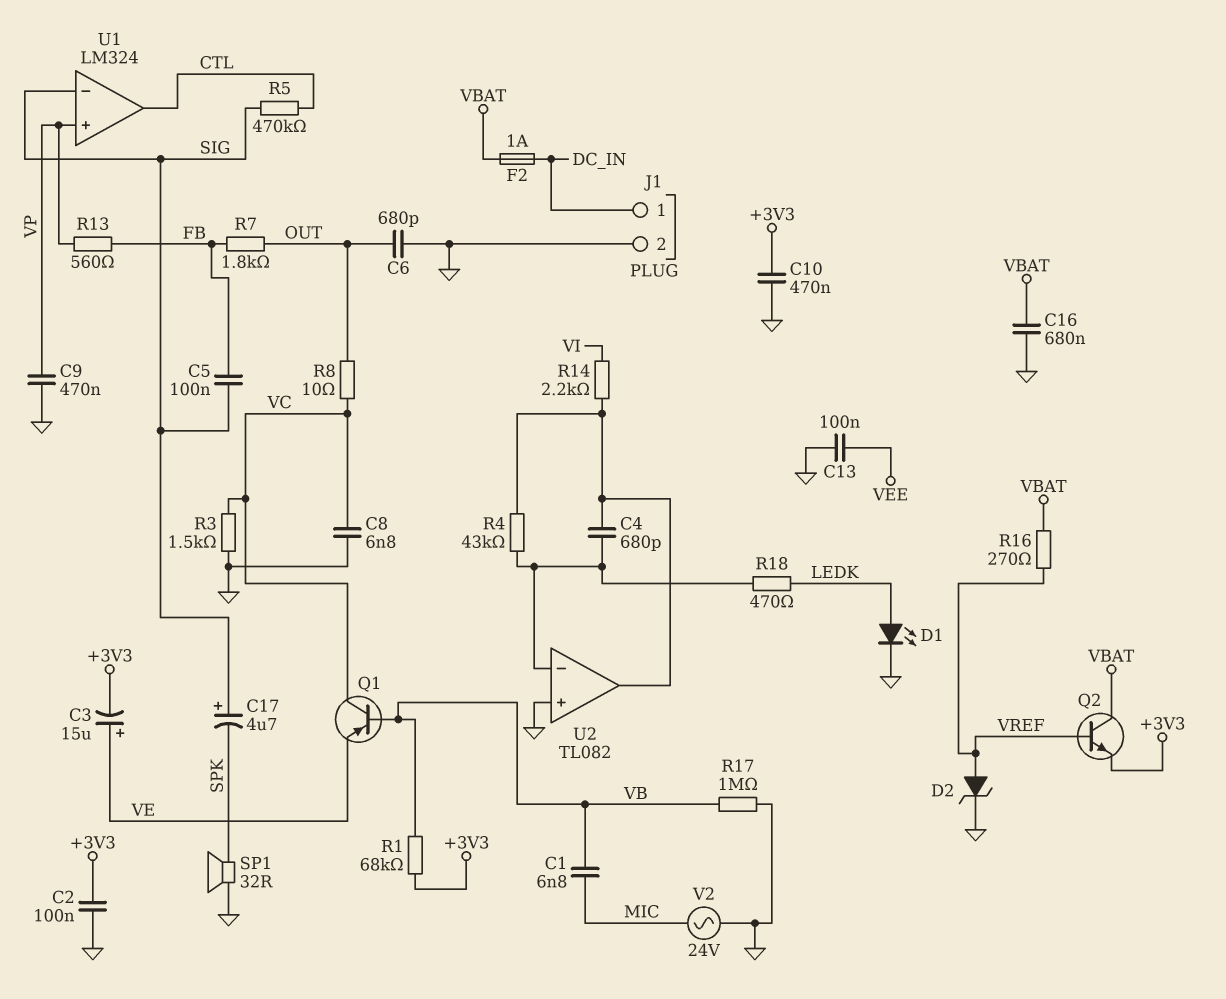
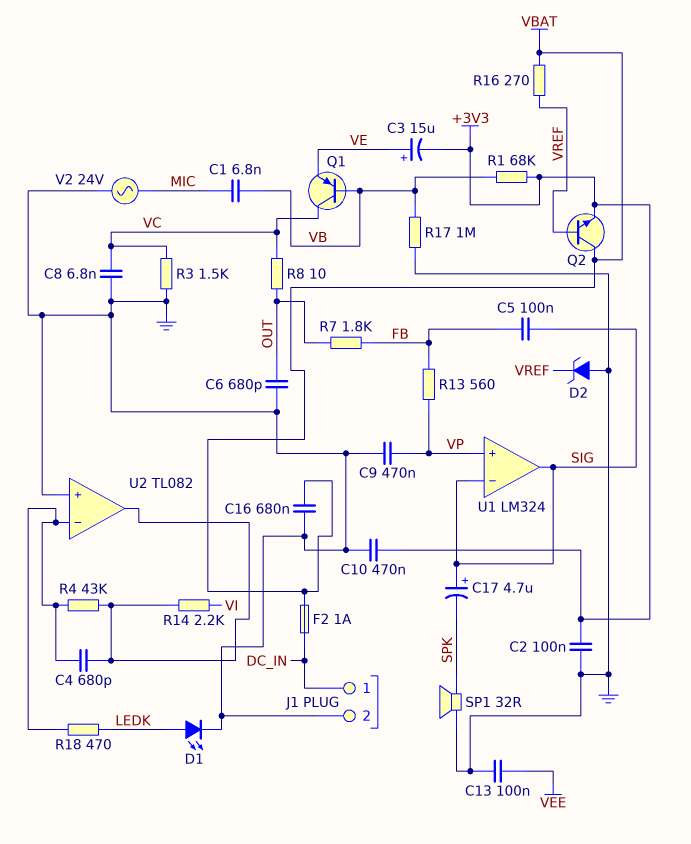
D2: zener (A VREF, K GND) -> zener (A GND, K VREF)
R5: 470k (CTL, SIG) -> none
U1 pin out: CTL -> SIG

